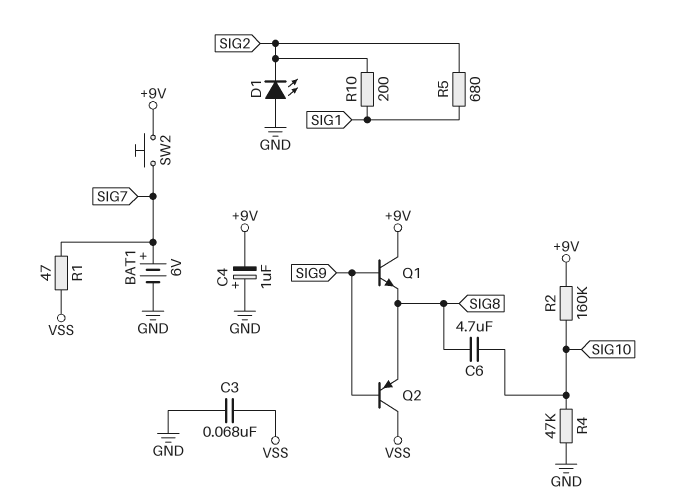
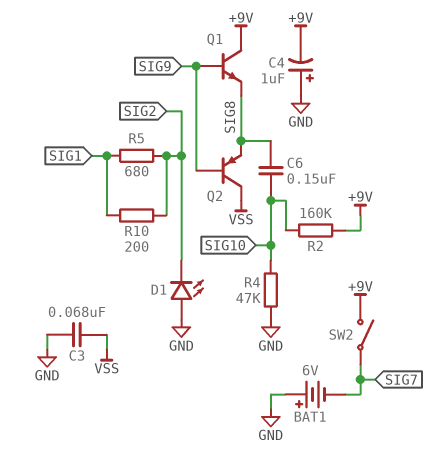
BAT1: 6V (plus SIG7, minus GND) -> 6V (plus GND, minus SIG7)
C6: 4.7uF (SIG8, SIG10) -> 150nF (SIG8, SIG10)
R1: 47 (SIG7, VSS) -> none
SW2: button (+9V, SIG7) -> switch (+9V, SIG7)

